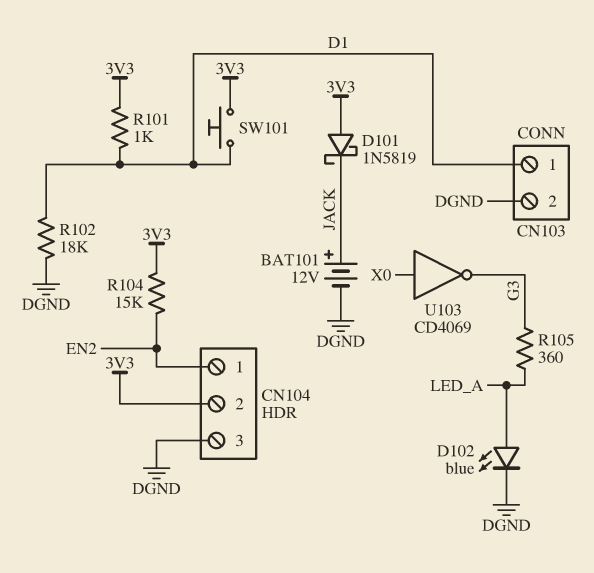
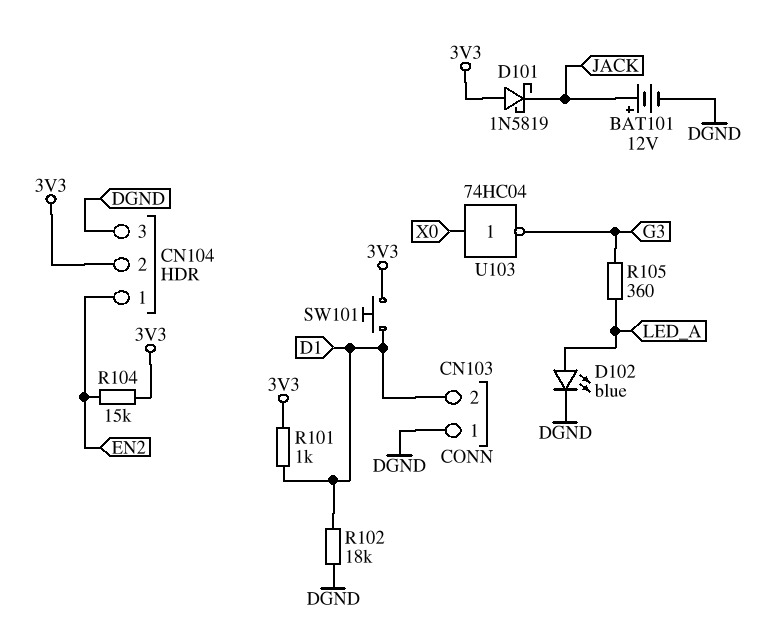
CN103 pin 1: D1 -> DGND
CN103 pin 2: DGND -> D1
U103: NOT CD4069 (in X0, out G3) -> NOT 74HC04 (in X0, out G3)

